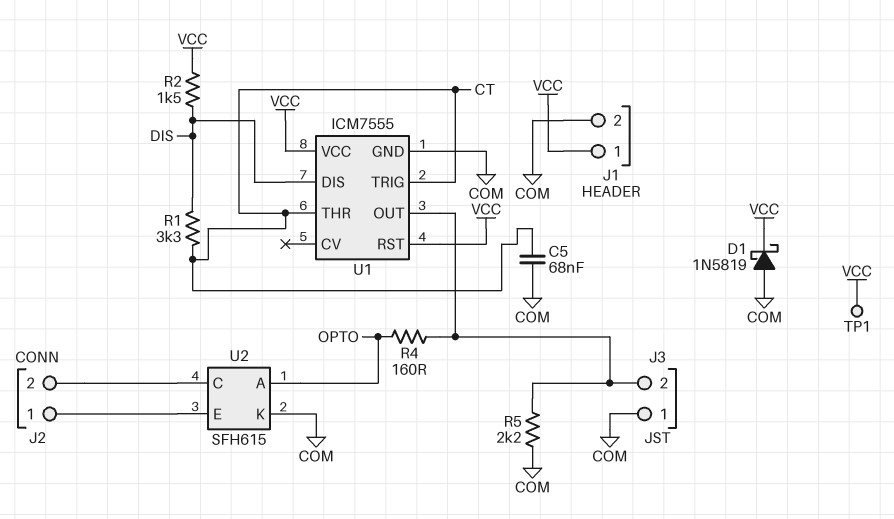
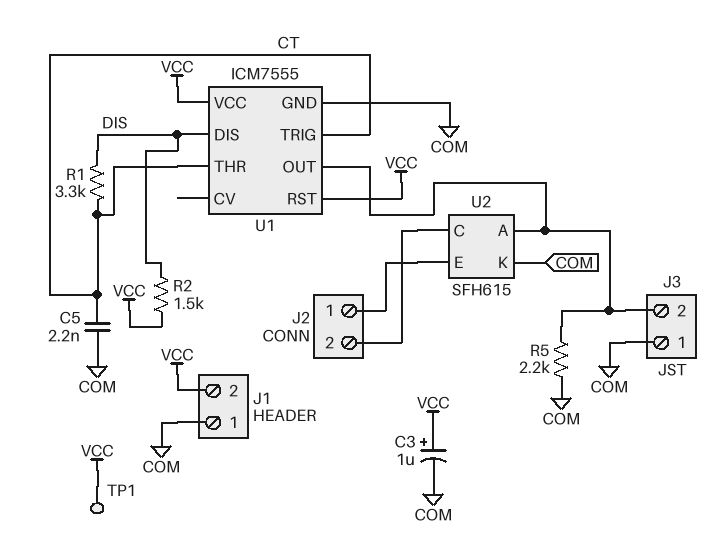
C3: none -> 1uF (plus VCC, minus COM)
C5: 68nF (COM, CT) -> 2.2nF (COM, CT)
D1: schottky 1N5819 (A COM, K VCC) -> none
J1 pin 1: VCC -> COM
J1 pin 2: COM -> VCC
R4: 160 (J3/2, OPTO) -> none
U2 pin A: OPTO -> J3/2

